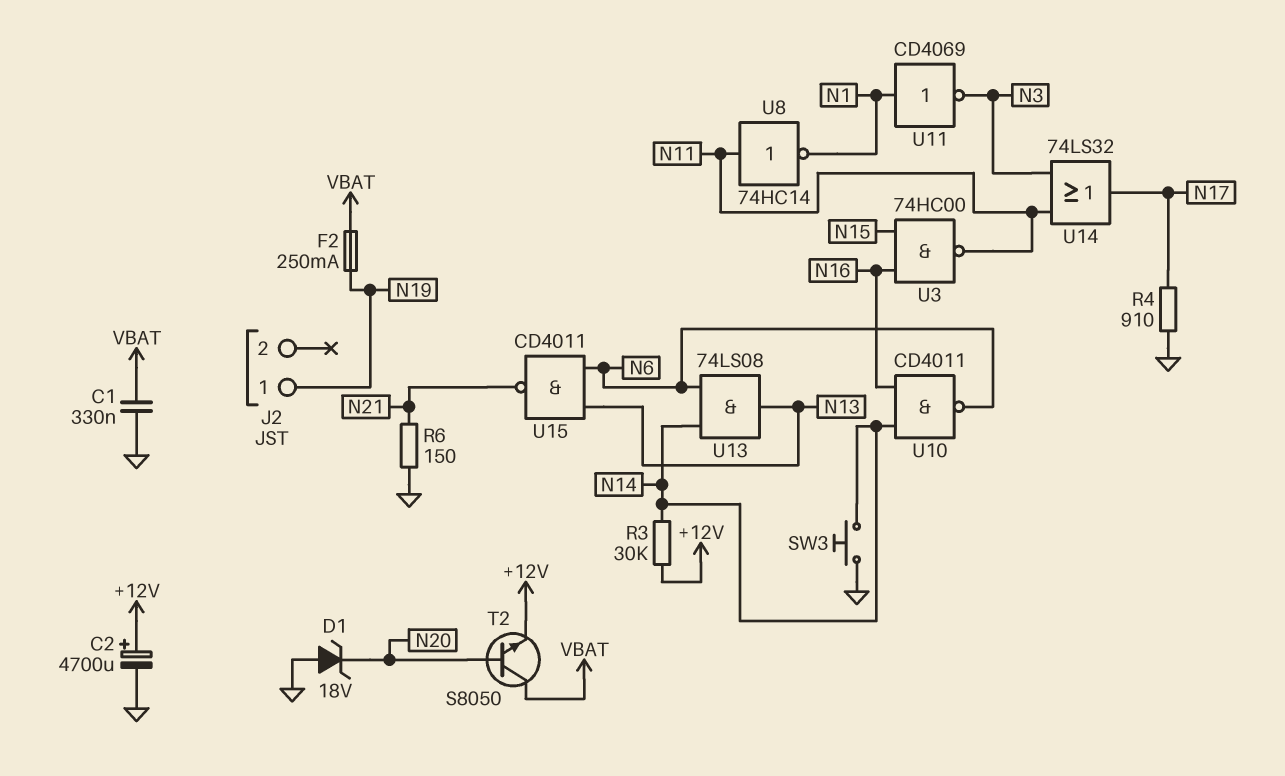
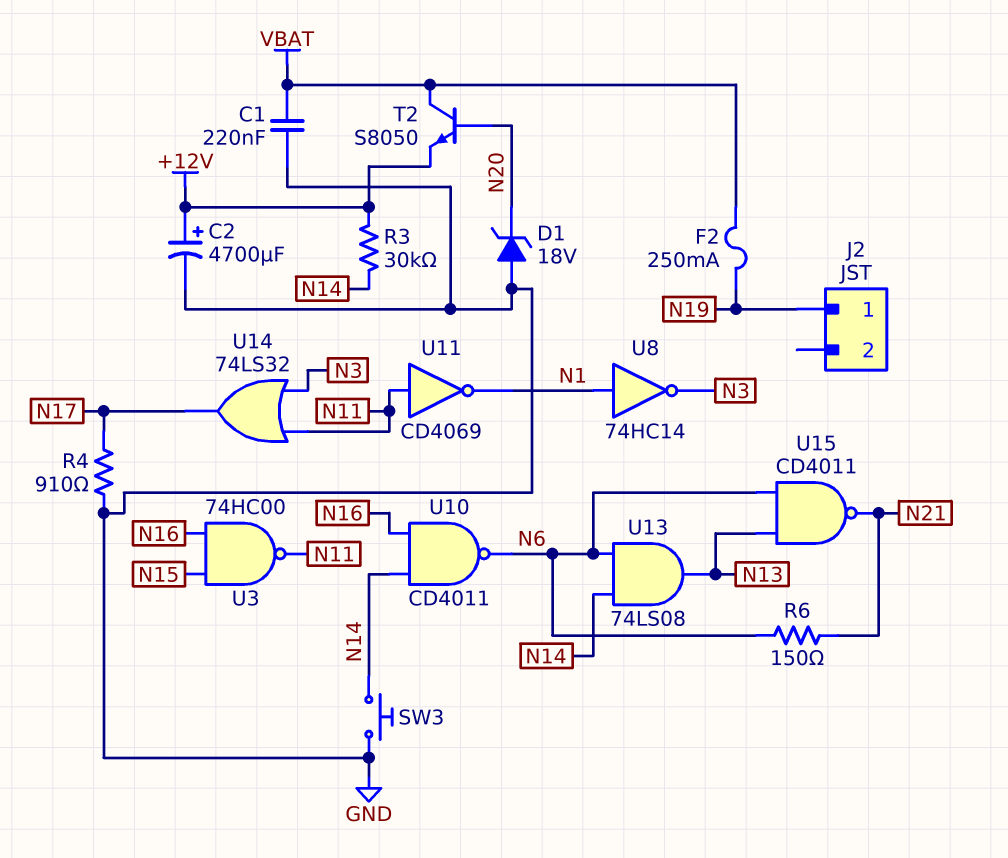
C1: 330nF (GND, VBAT) -> 220nF (GND, VBAT)
R6: 150 (GND, N21) -> 150 (N6, N21)
U8: NOT 74HC14 (in N11, out N1) -> NOT 74HC14 (in N1, out N3)
U11: NOT CD4069 (in N1, out N3) -> NOT CD4069 (in N11, out N1)

